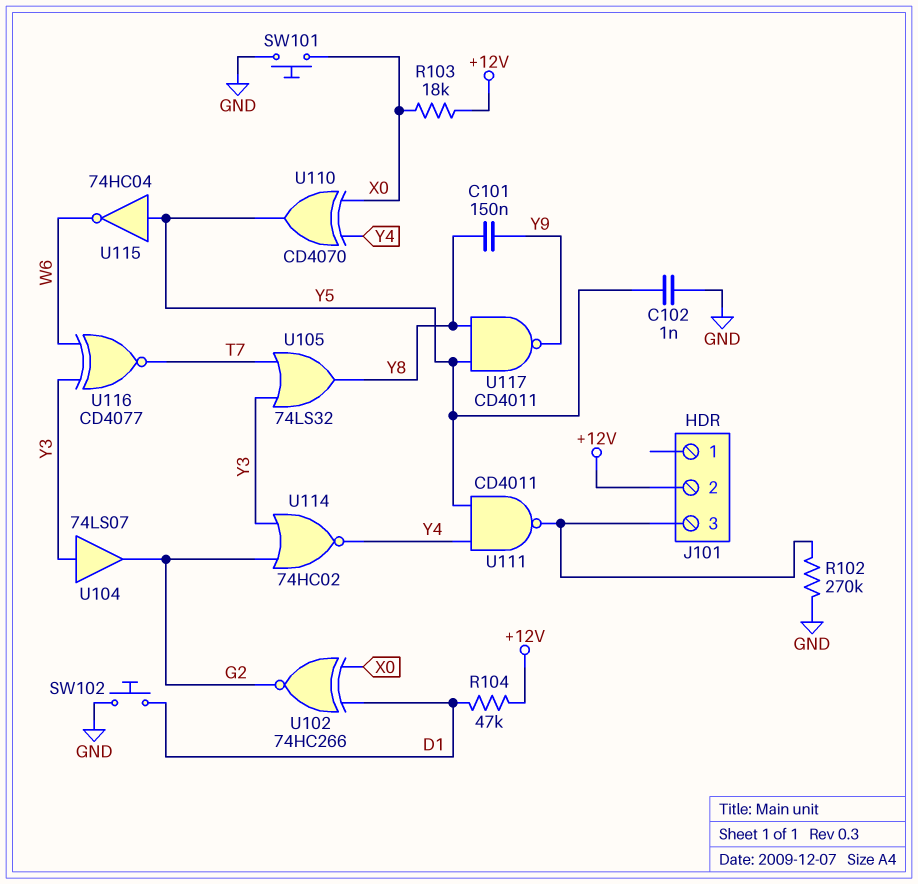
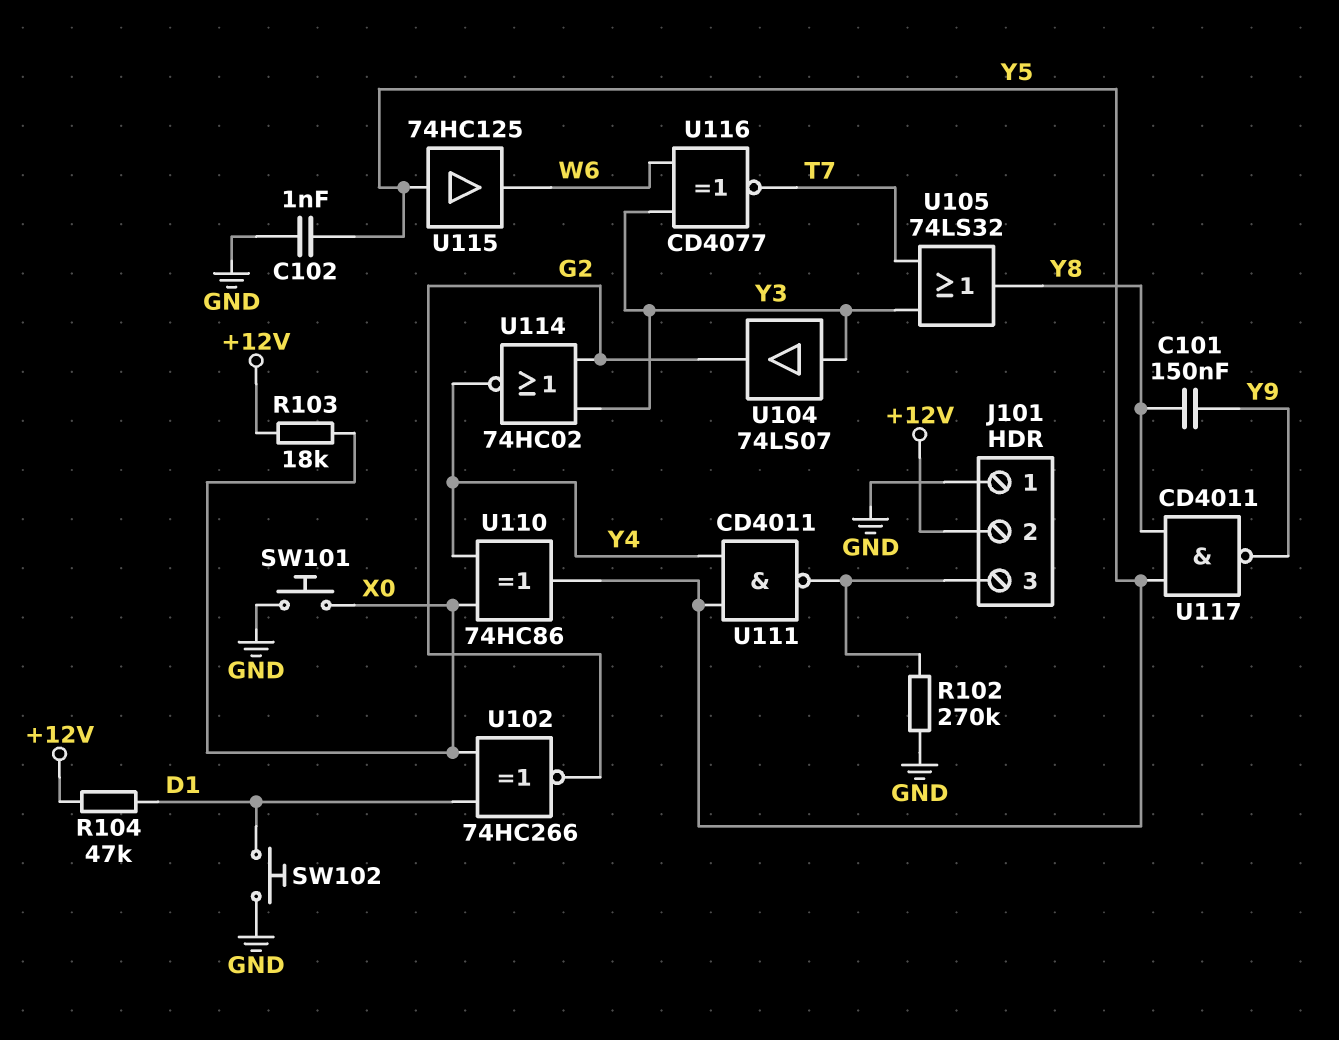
J101 pin 1: none -> GND
U110: XOR CD4070 (in X0, in Y4, out Y5) -> XOR 74HC86 (in X0, in Y4, out Y5)
U115: NOT 74HC04 (in Y5, out W6) -> buffer 74HC125 (in Y5, out W6)

